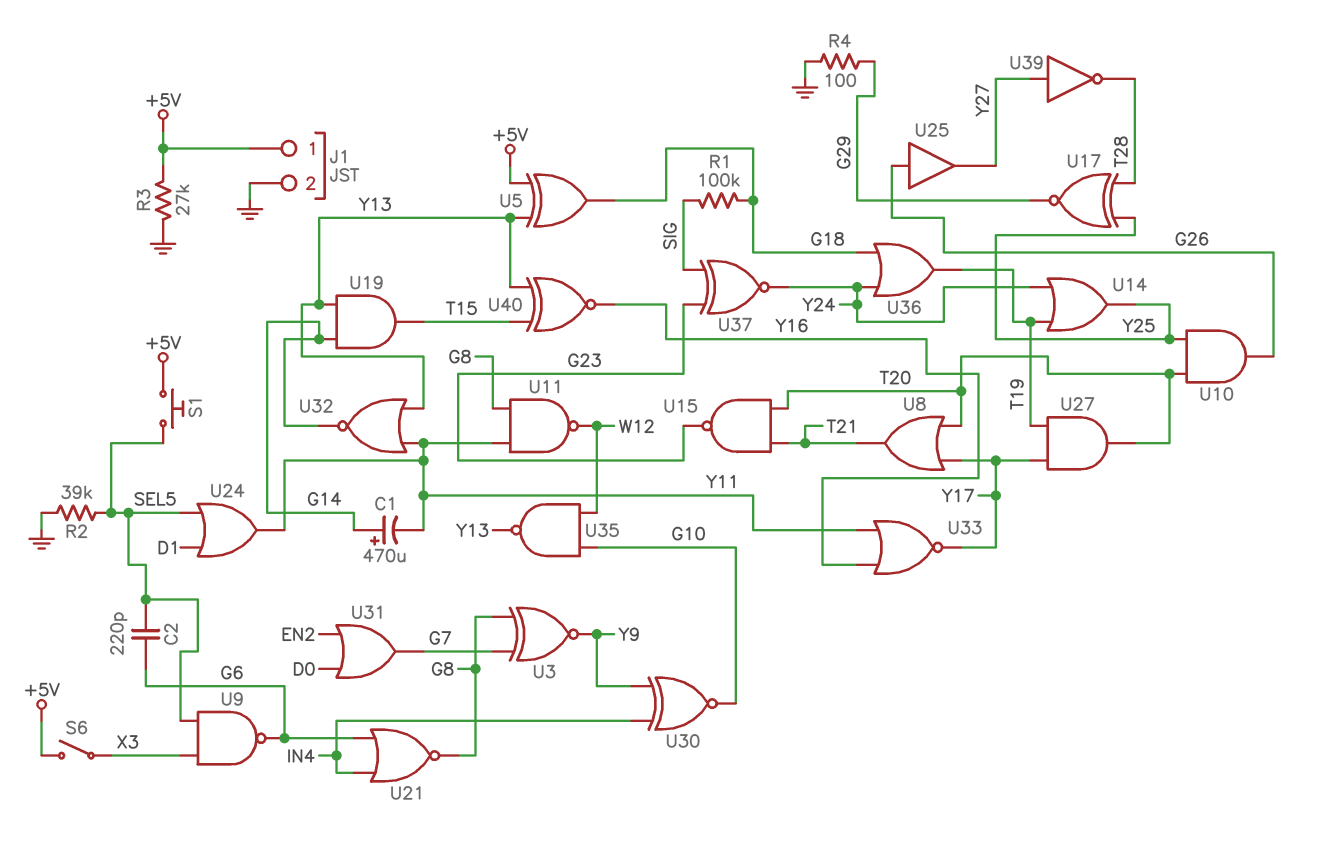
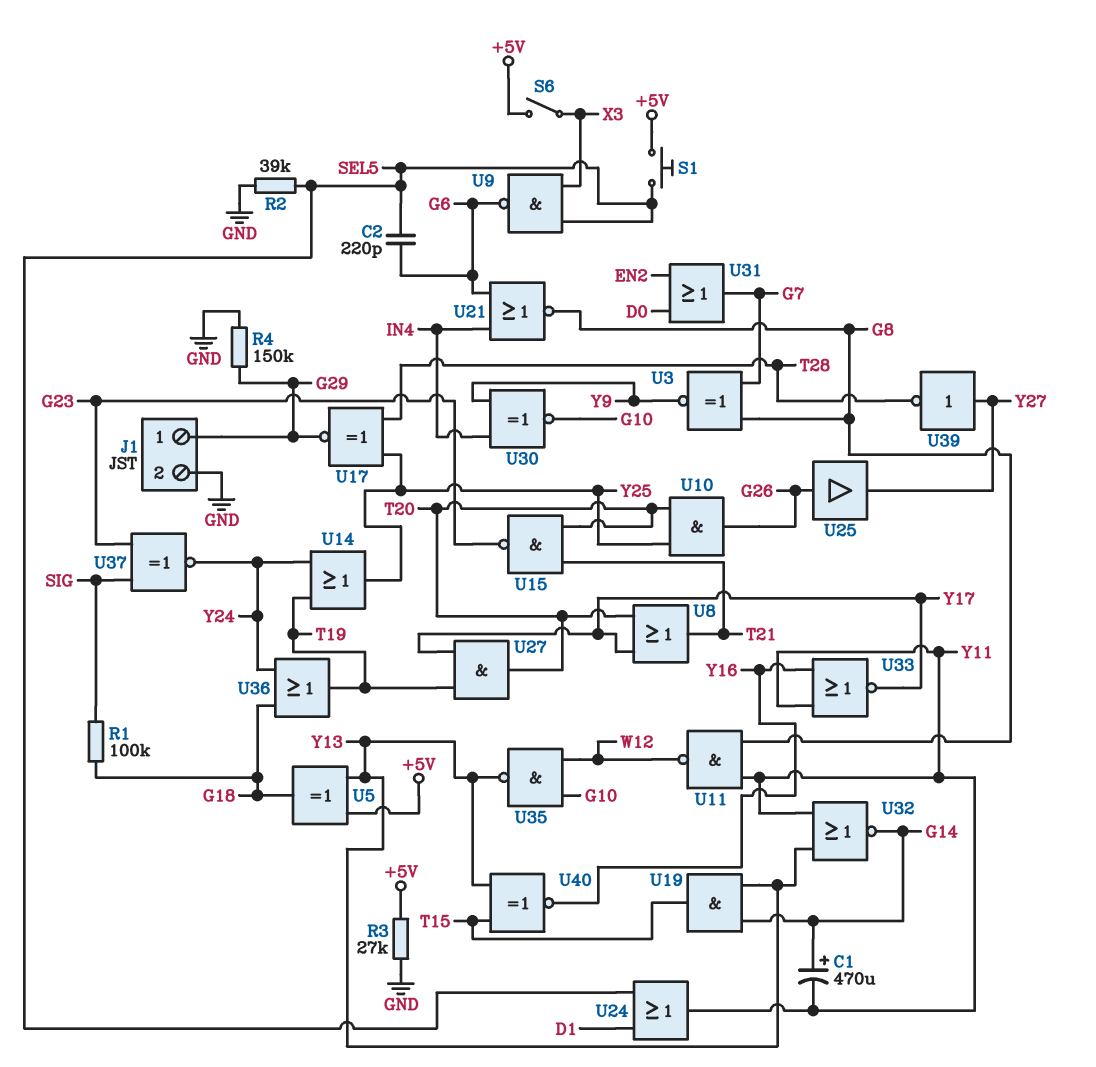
J1 pin 1: +5V -> G29
R4: 100 (G29, GND) -> 150k (G29, GND)

